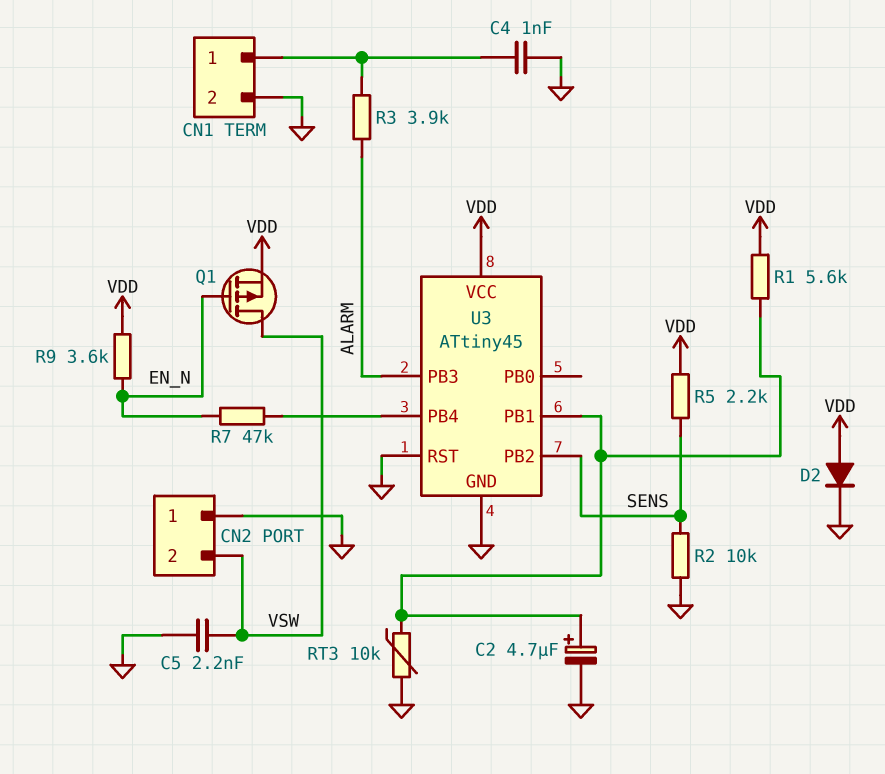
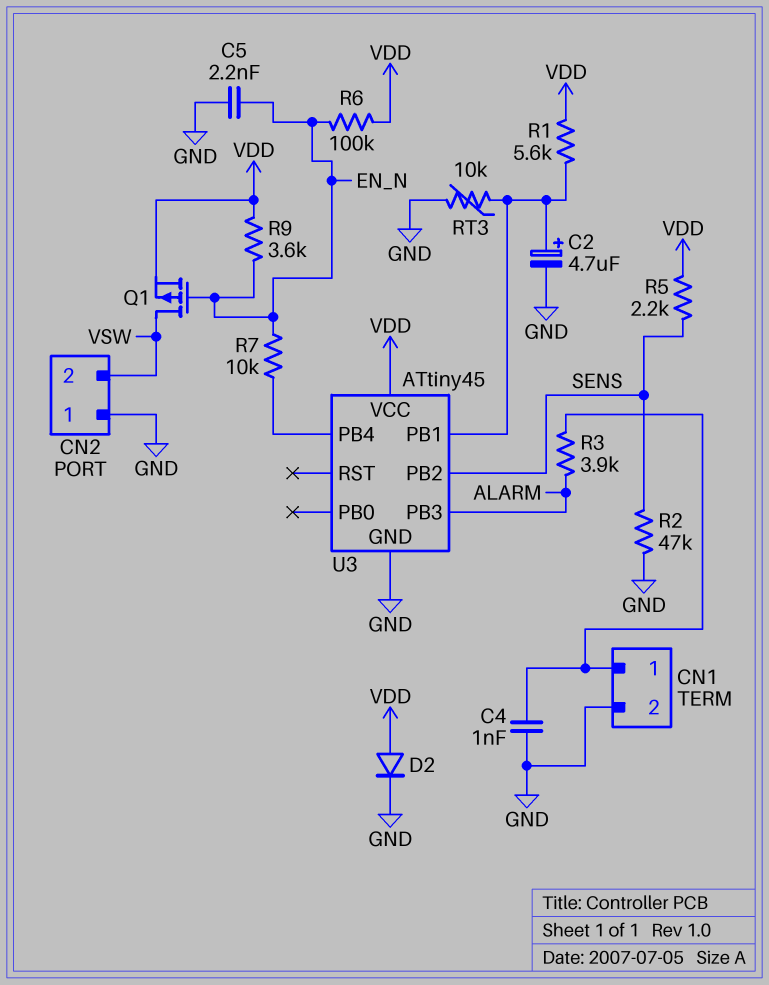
C5: 2.2nF (GND, VSW) -> 2.2nF (EN_N, GND)
R2: 10k (GND, SENS) -> 47k (GND, SENS)
R6: none -> 100k (EN_N, VDD)
R7: 47k (EN_N, U3/PB4) -> 10k (EN_N, U3/PB4)
U3 pin RST: GND -> none

